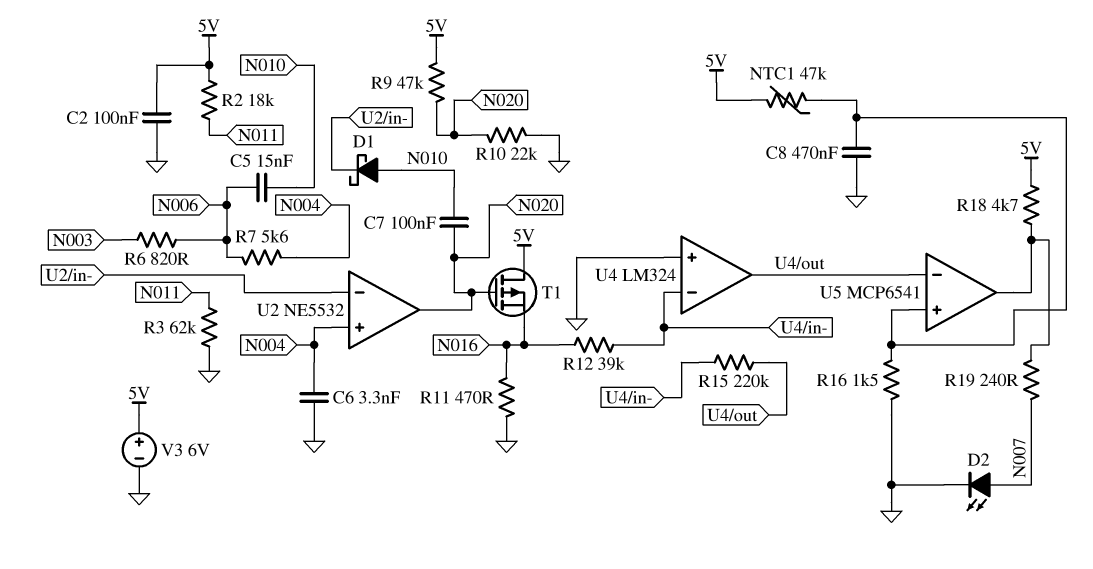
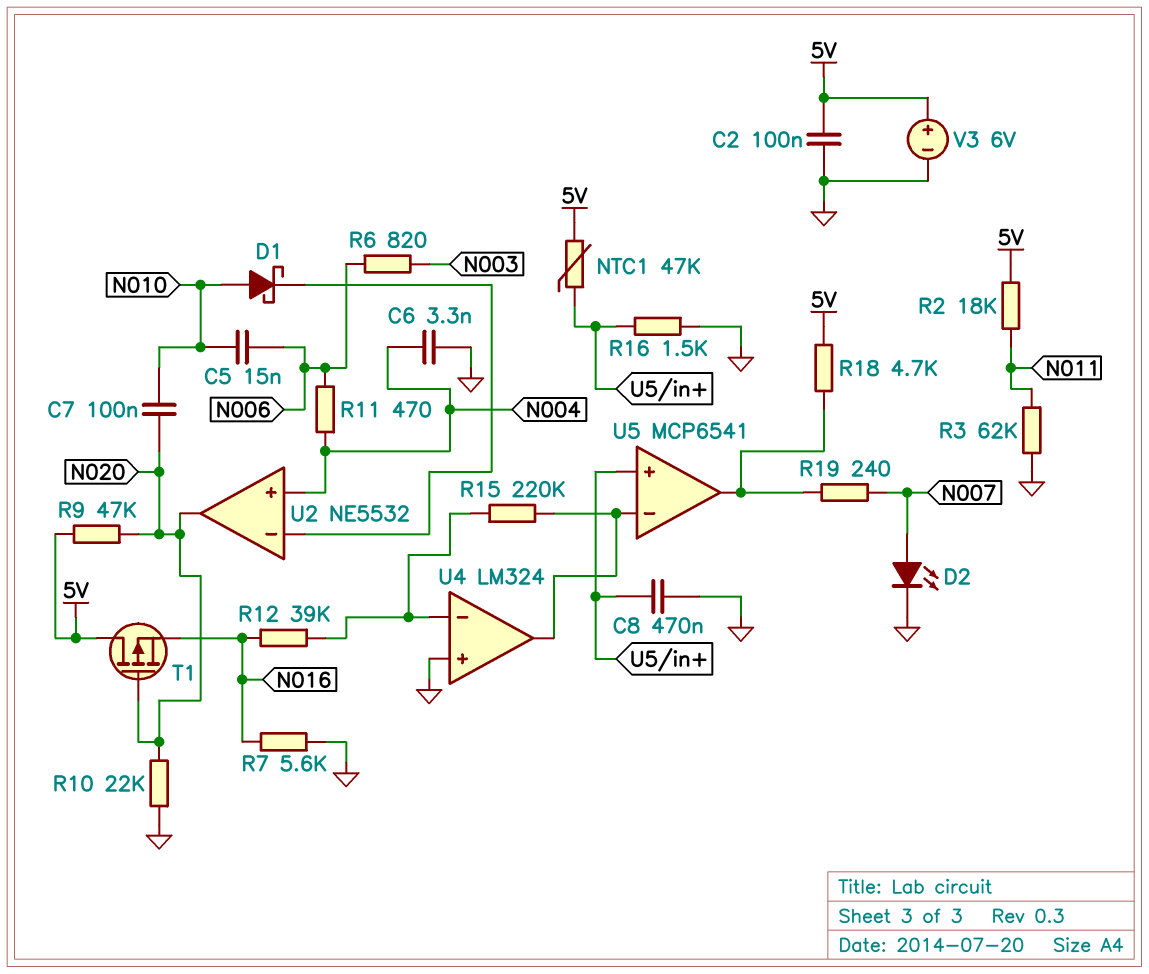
R7: 5.6k (N004, N006) -> 5.6k (GND, N016)
R11: 470 (GND, N016) -> 470 (N004, N006)

